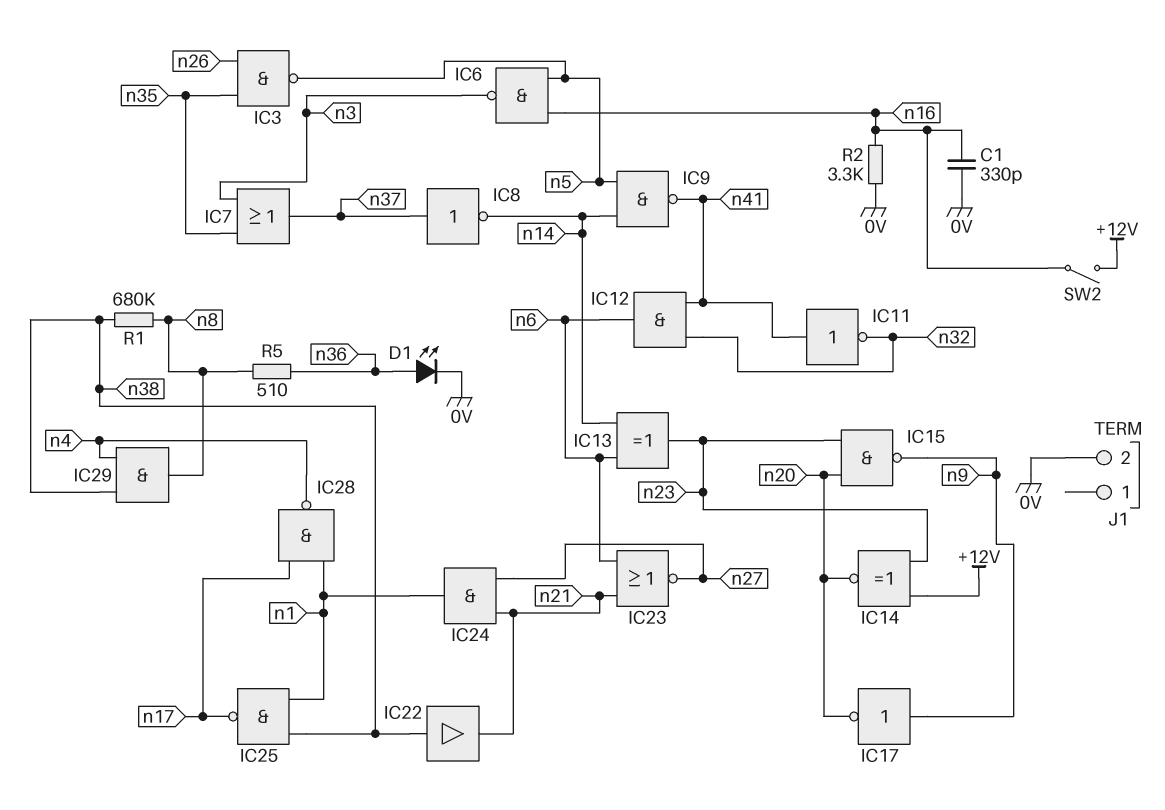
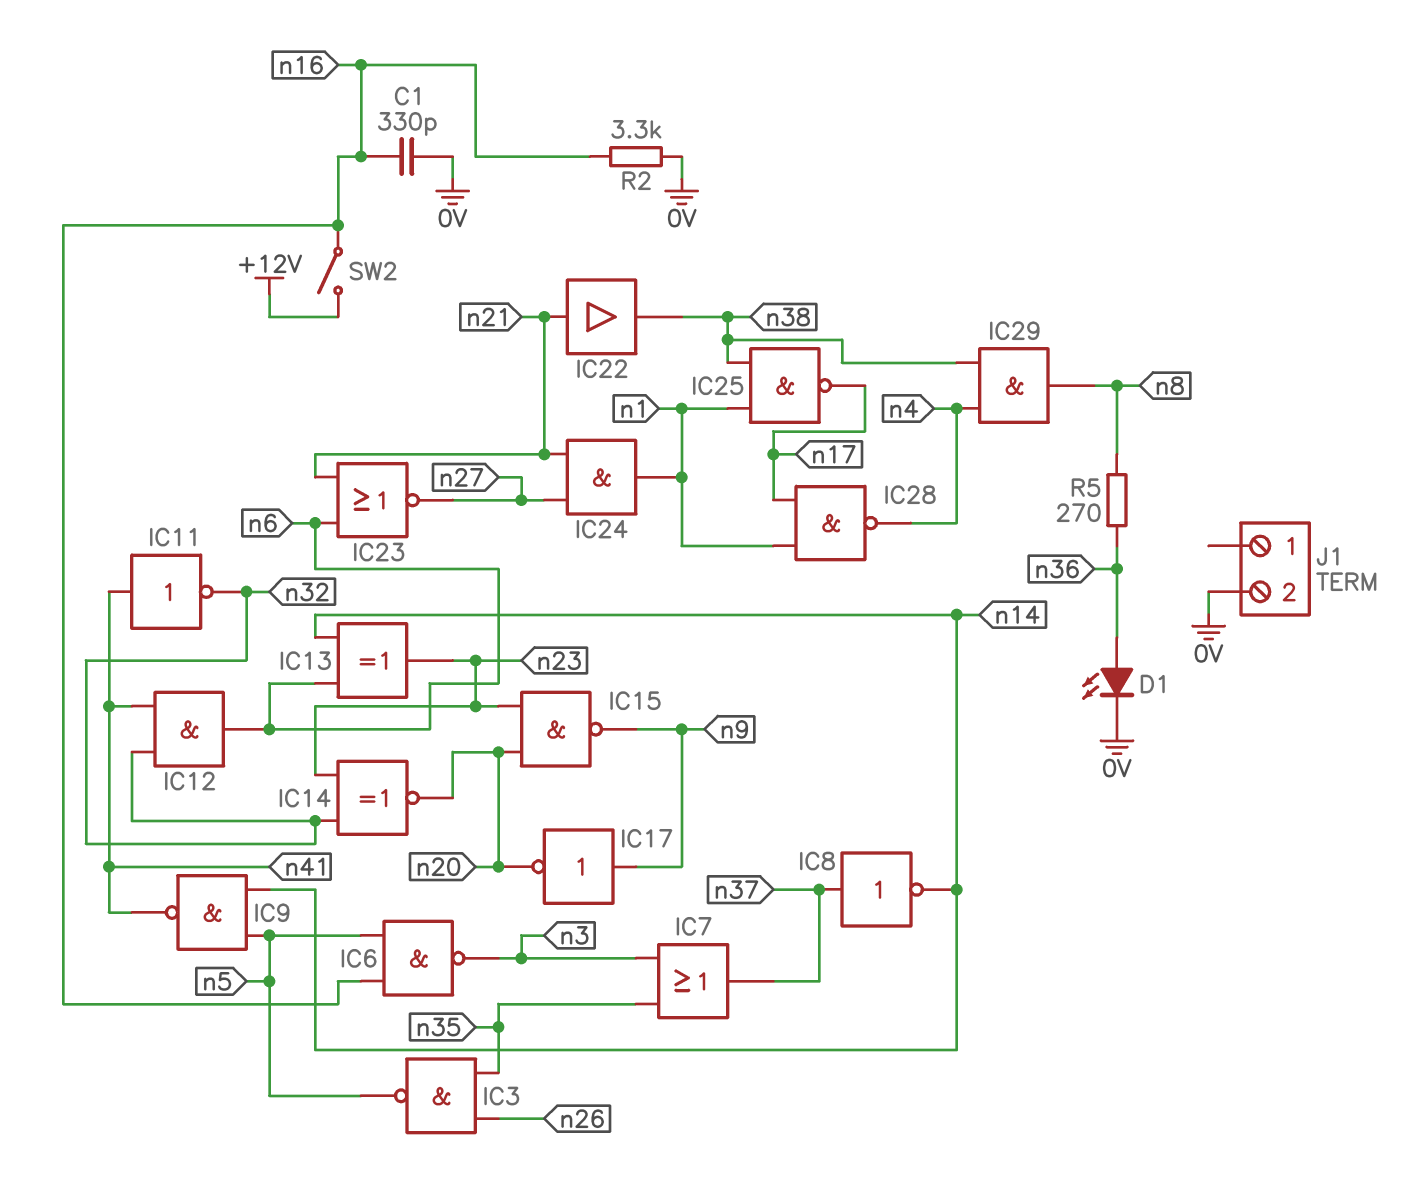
IC14: XNOR (in +12V, in n23, out n20) -> XNOR (in n23, in n32, out n20)
IC22: buffer (in n38, out n21) -> buffer (in n21, out n38)
R1: 680k (n8, n38) -> none
R5: 510 (n8, n36) -> 270 (n8, n36)

